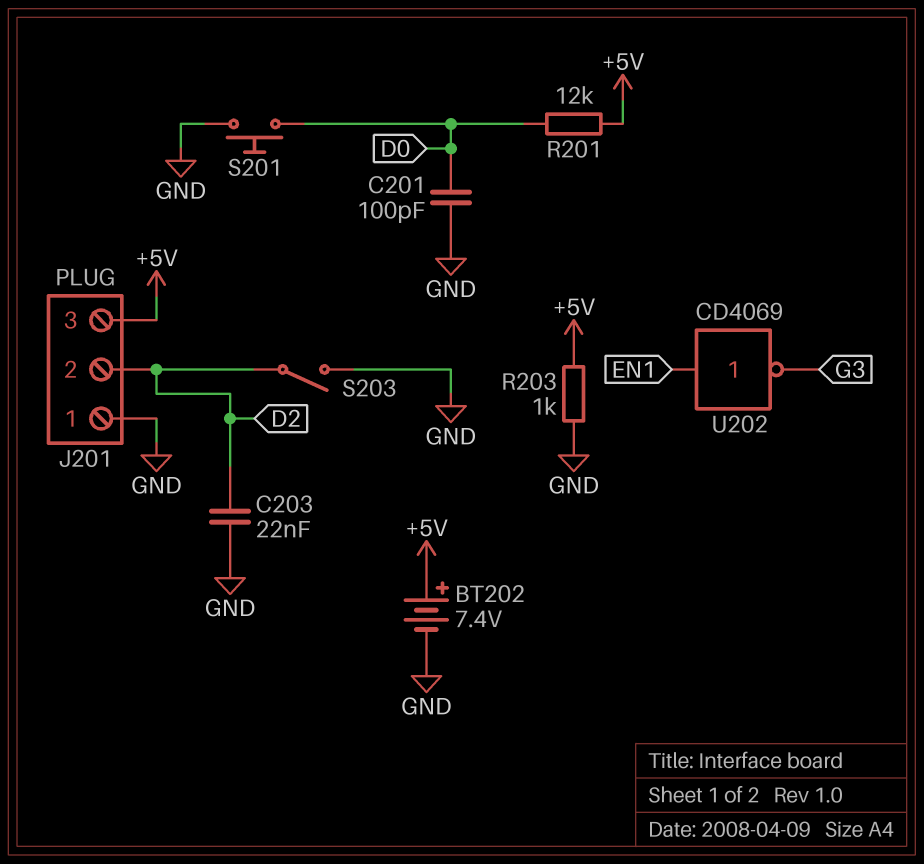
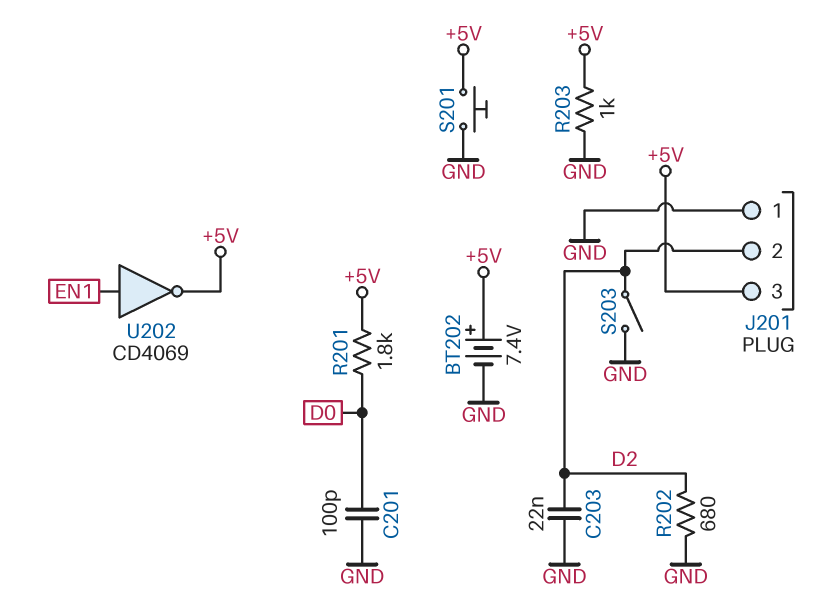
R201: 12k (+5V, D0) -> 1.8k (+5V, D0)
R202: none -> 680 (D2, GND)
S201: button (D0, GND) -> button (+5V, GND)
U202: NOT CD4069 (in EN1, out G3) -> NOT CD4069 (in EN1, out +5V)

